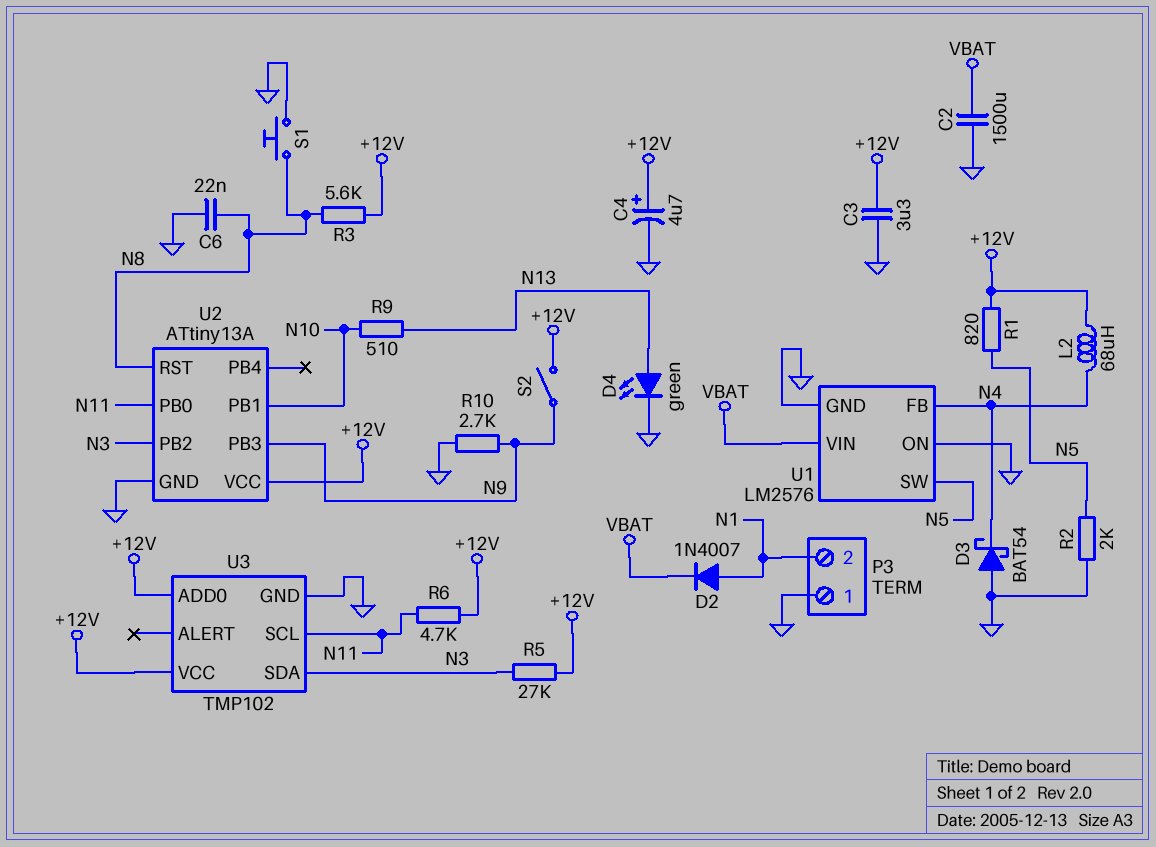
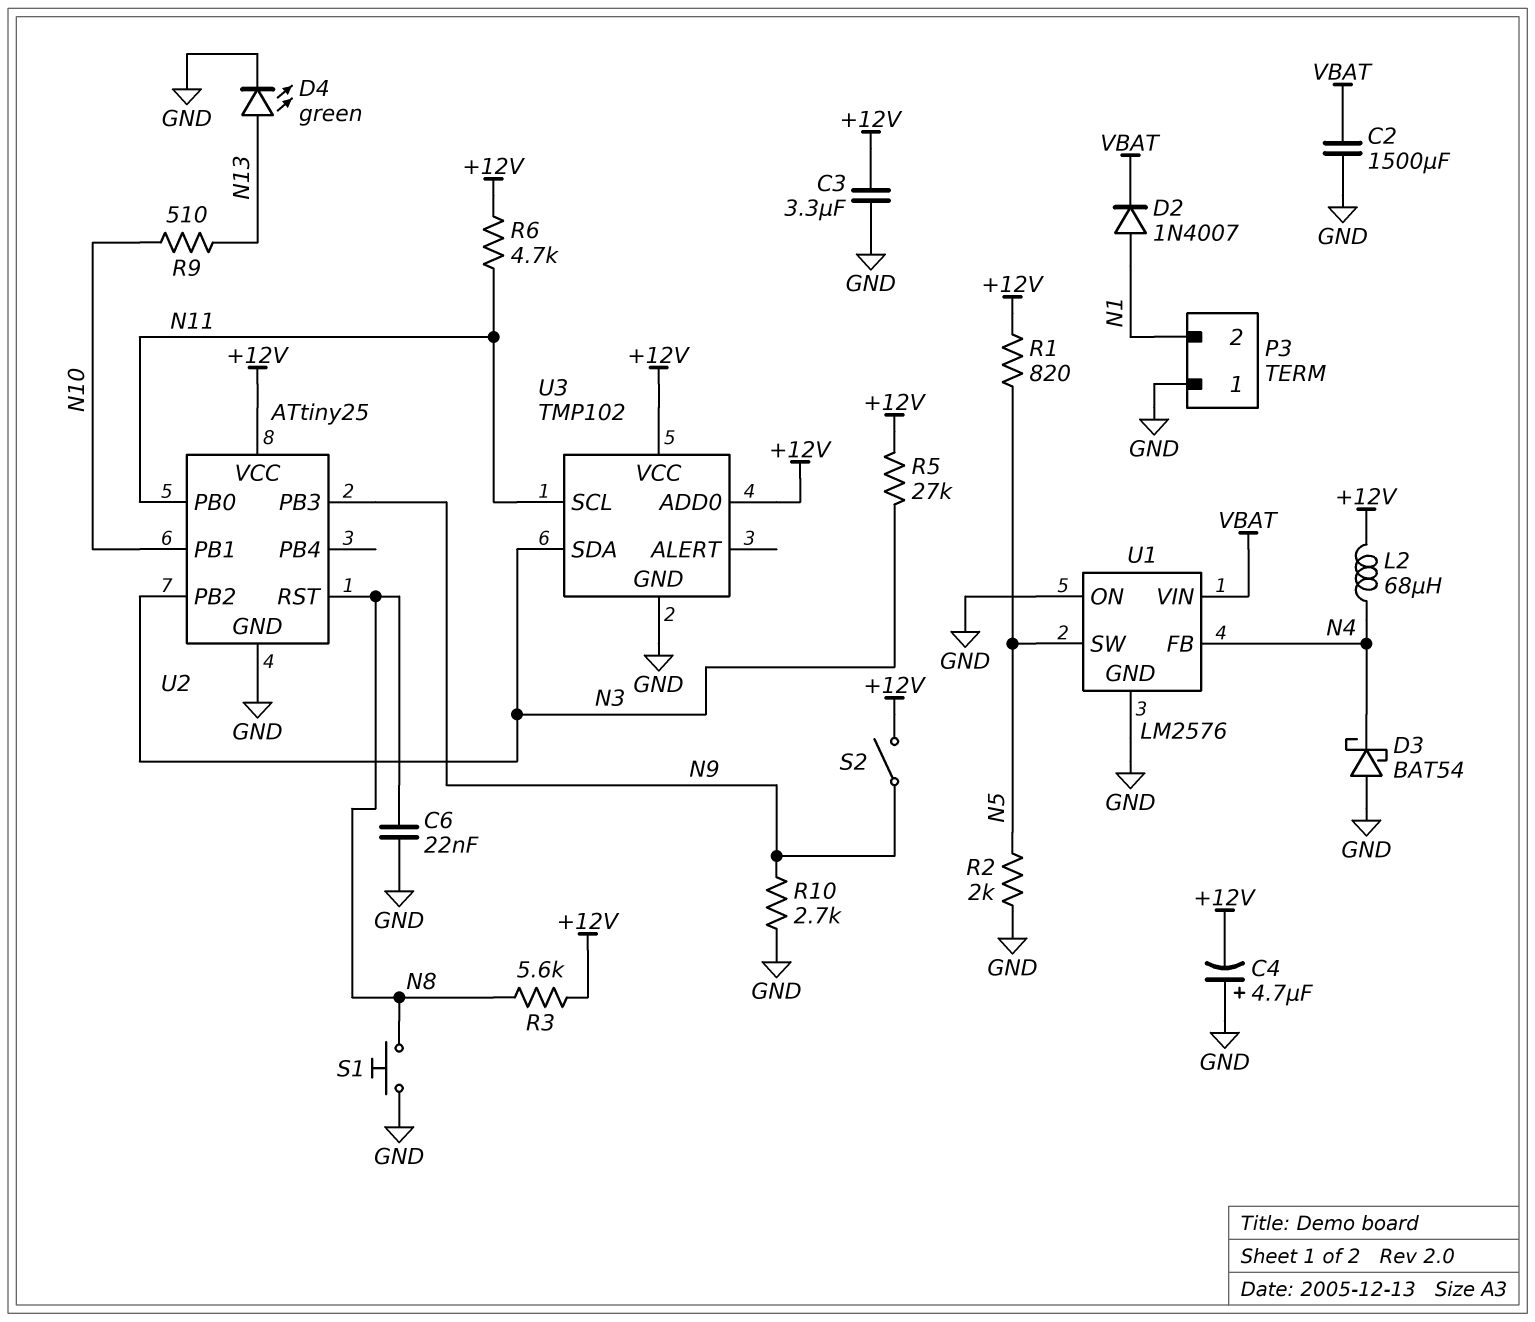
C4: 4.7uF (plus +12V, minus GND) -> 4.7uF (plus GND, minus +12V)
U2: ATtiny13A -> ATtiny25

